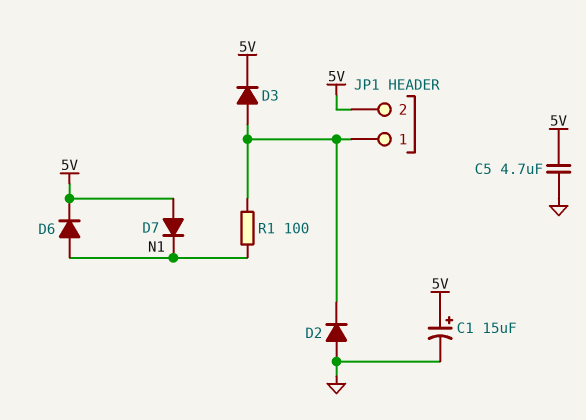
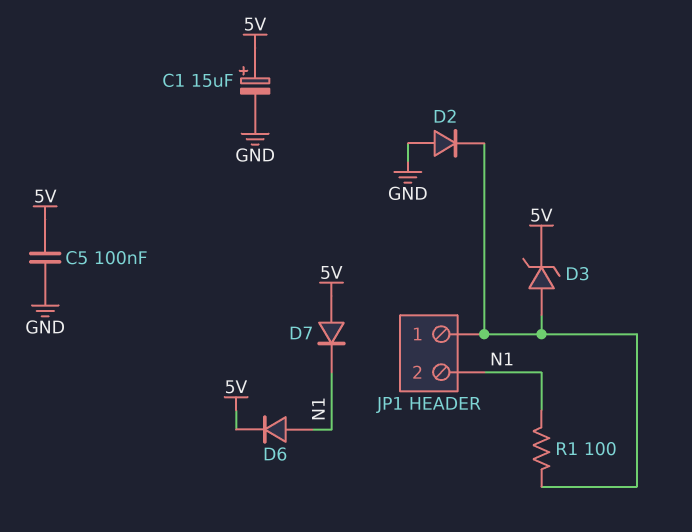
C5: 4.7uF (5V, GND) -> 100nF (5V, GND)
D3: diode (A JP1/1, K 5V) -> zener (A JP1/1, K 5V)
JP1 pin 2: 5V -> N1

